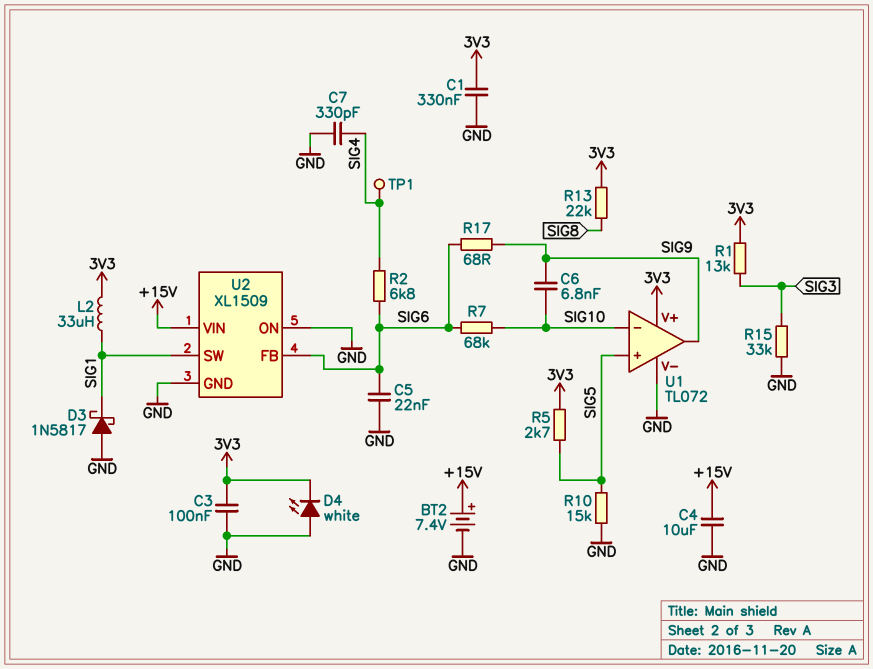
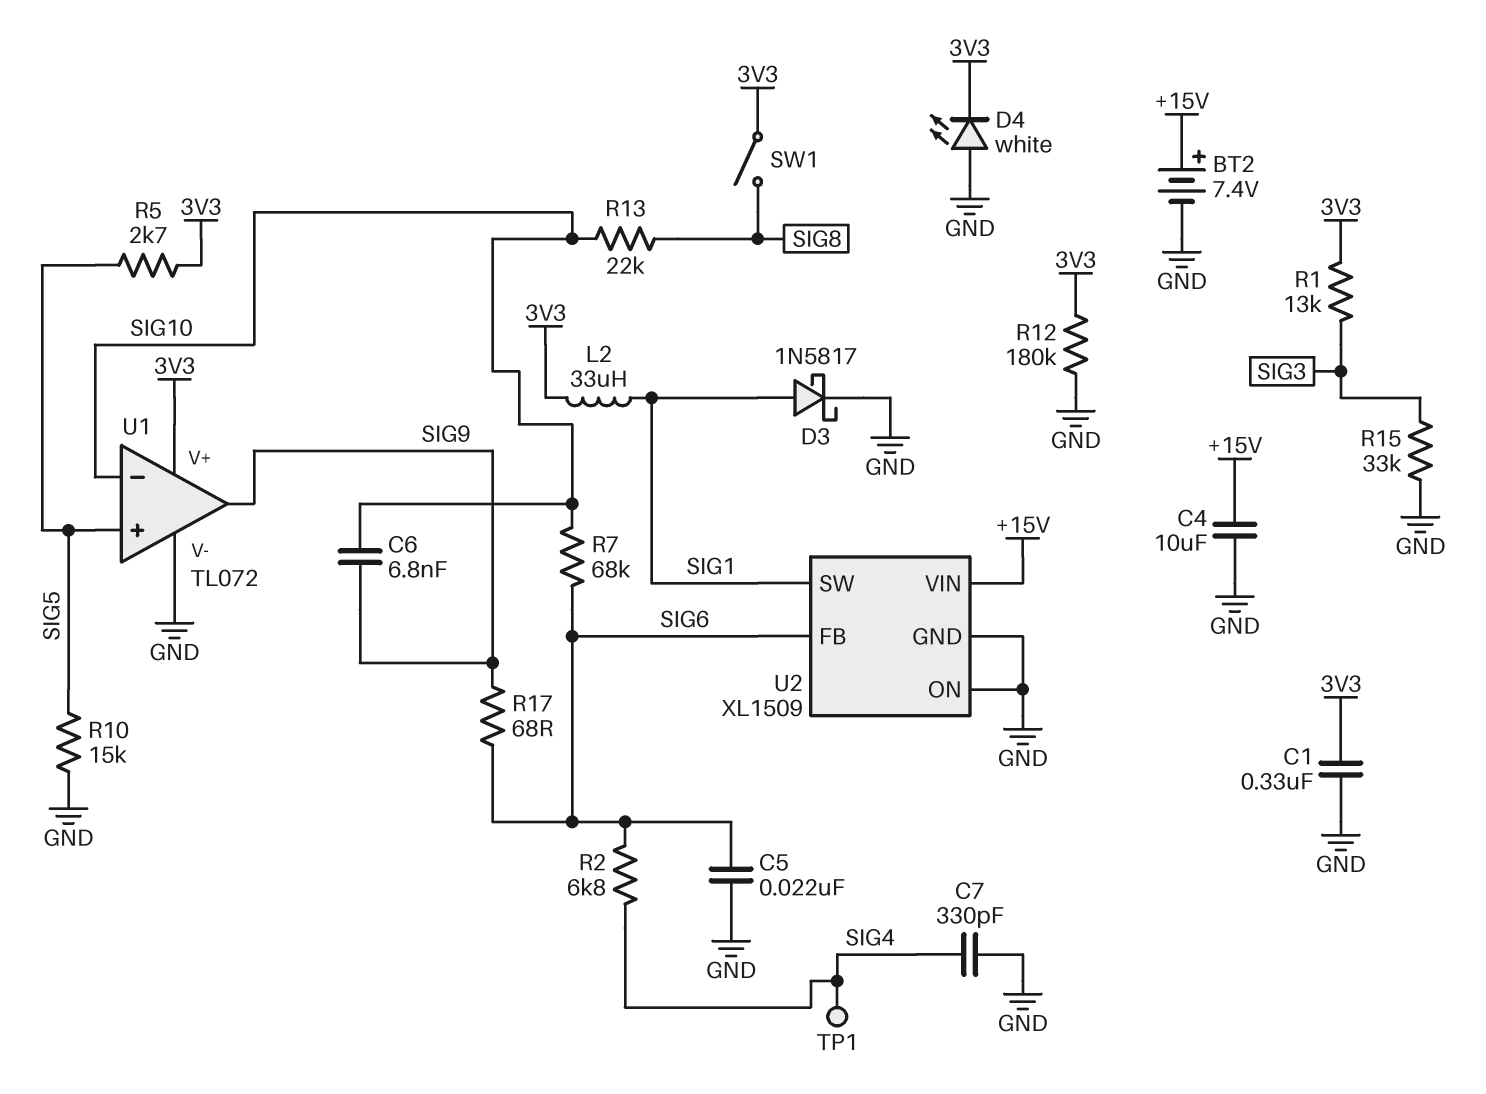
C3: 100nF (3V3, GND) -> none
D3: schottky 1N5817 (A GND, K SIG1) -> schottky 1N5817 (A SIG1, K GND)
R12: none -> 180k (3V3, GND)
R13: 22k (3V3, SIG8) -> 22k (SIG8, SIG10)
SW1: none -> switch (3V3, SIG8)

